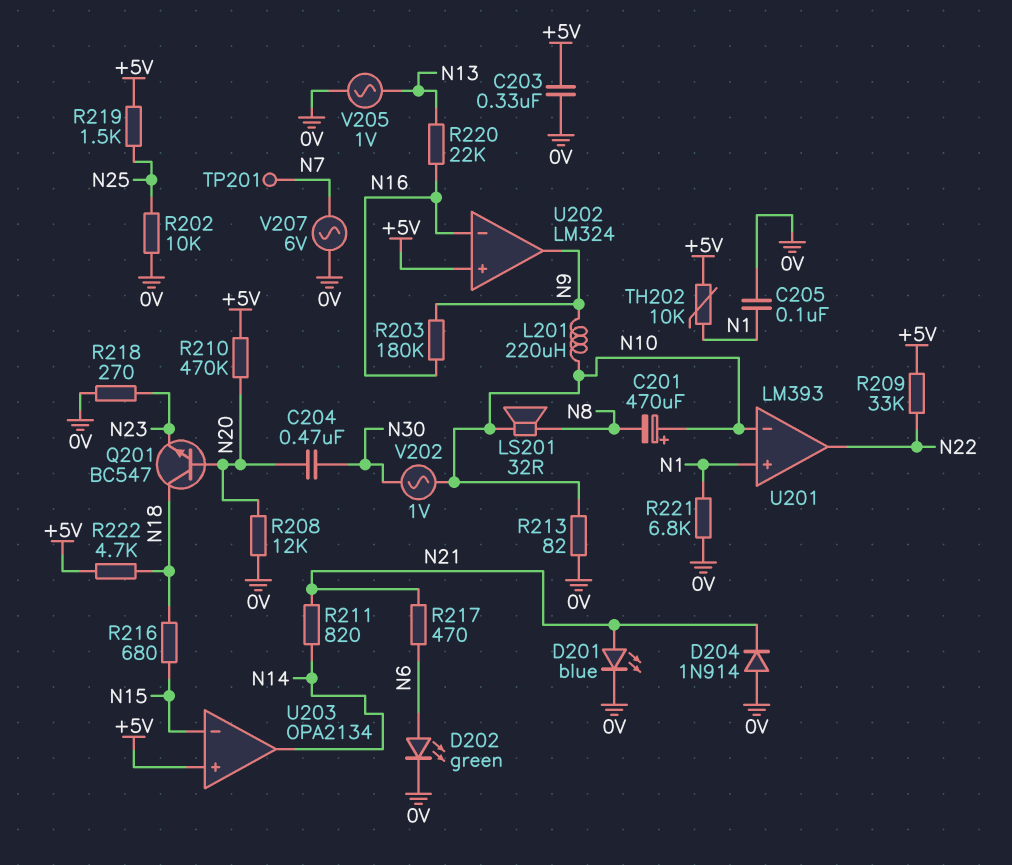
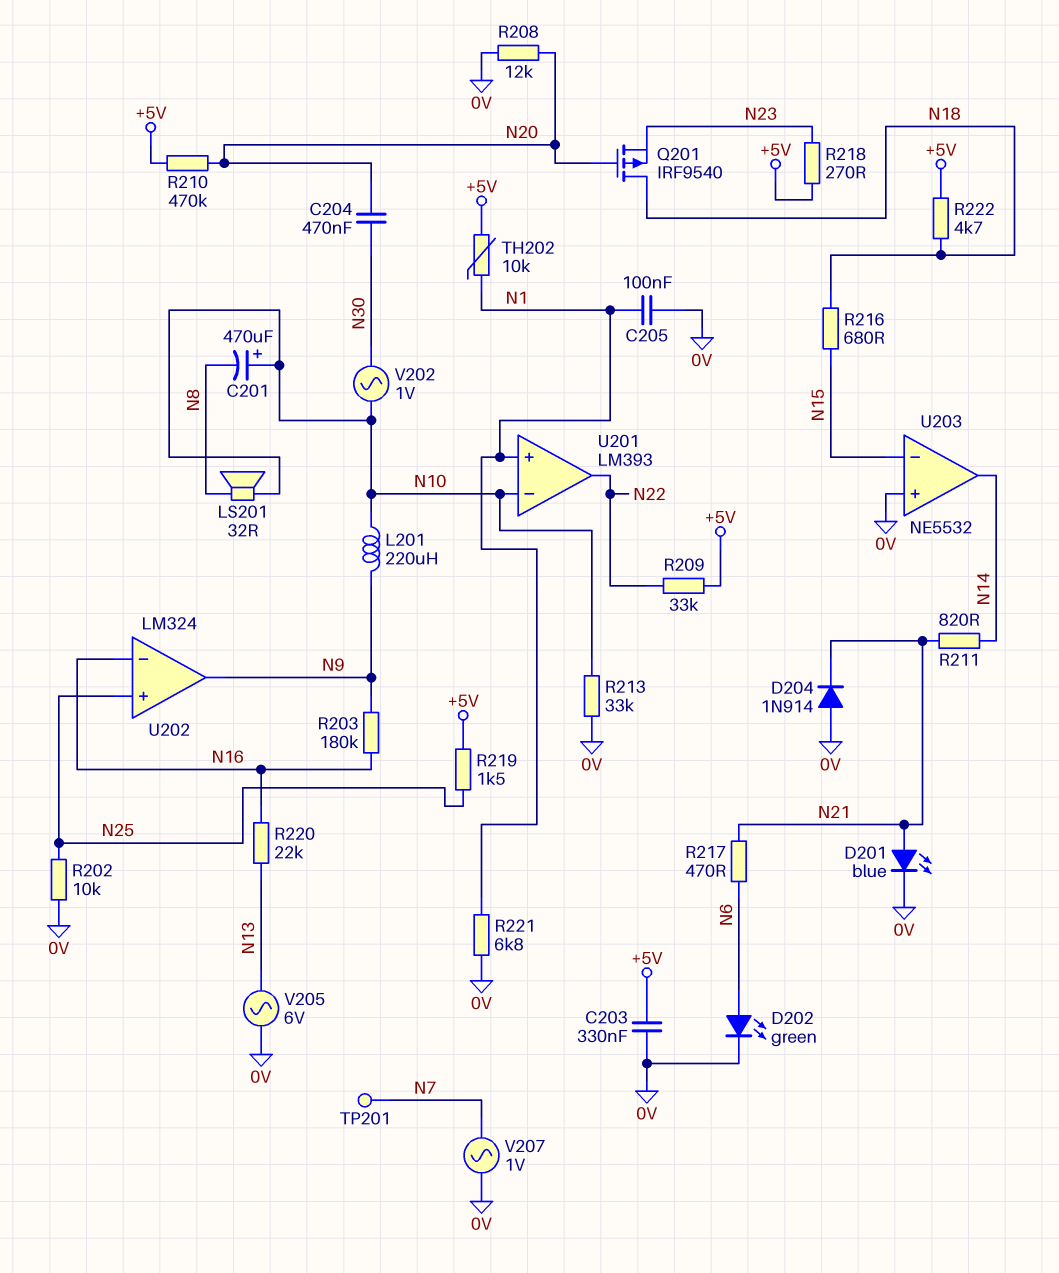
Q201: NPN BC547 (B N20, C N18, E N23) -> PMOS IRF9540 (G N20, D N18, S N23)
R213: 82 (0V, N10) -> 33k (0V, N10)
R218: 270 (0V, N23) -> 270 (+5V, N23)
U202 pin in+: +5V -> N25
U203: OPA2134 -> NE5532
U203 pin in+: +5V -> 0V
V205: AC 1V (0V, N13) -> AC 6V (0V, N13)
V207: AC 6V (0V, N7) -> AC 1V (0V, N7)

